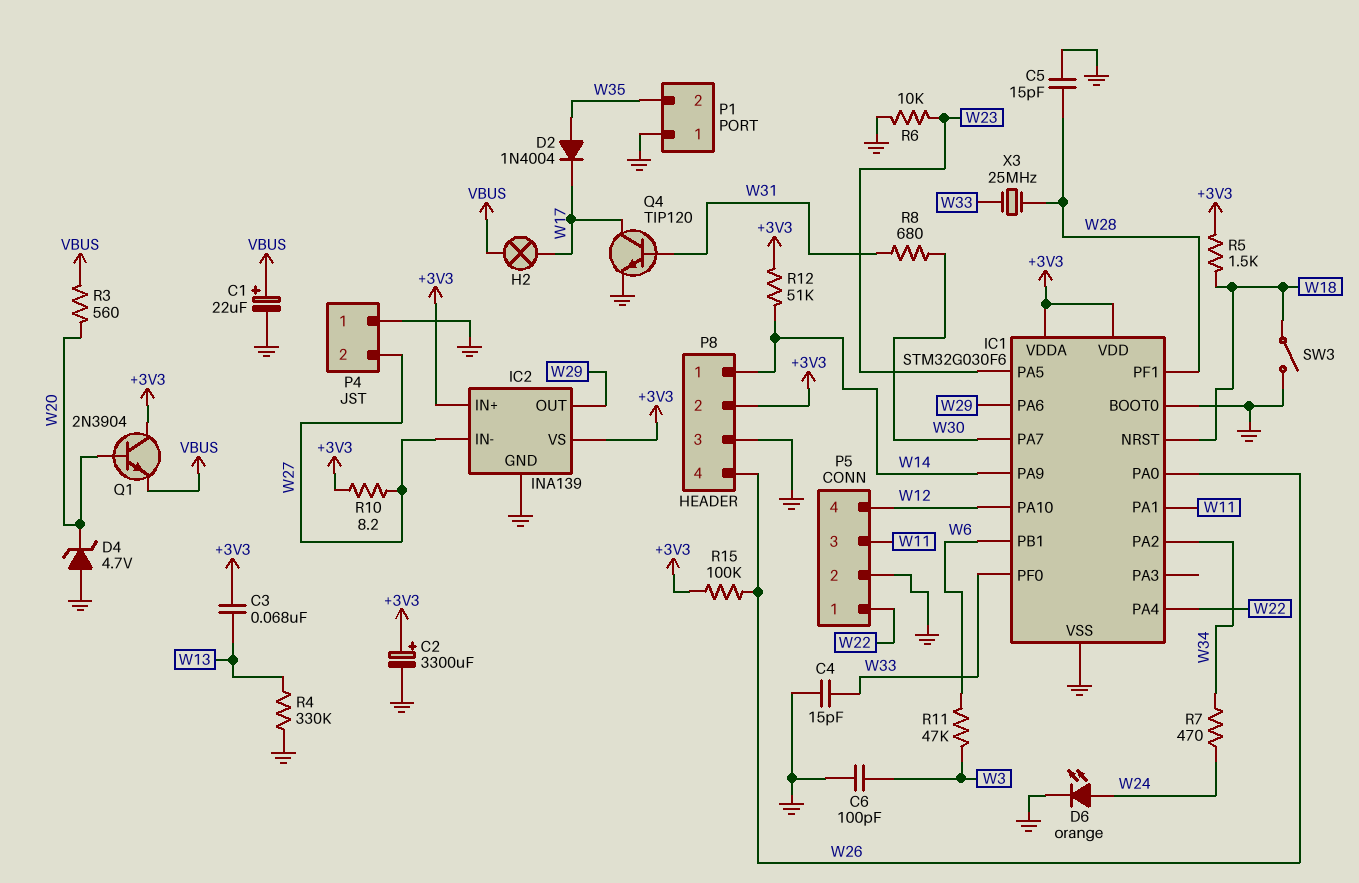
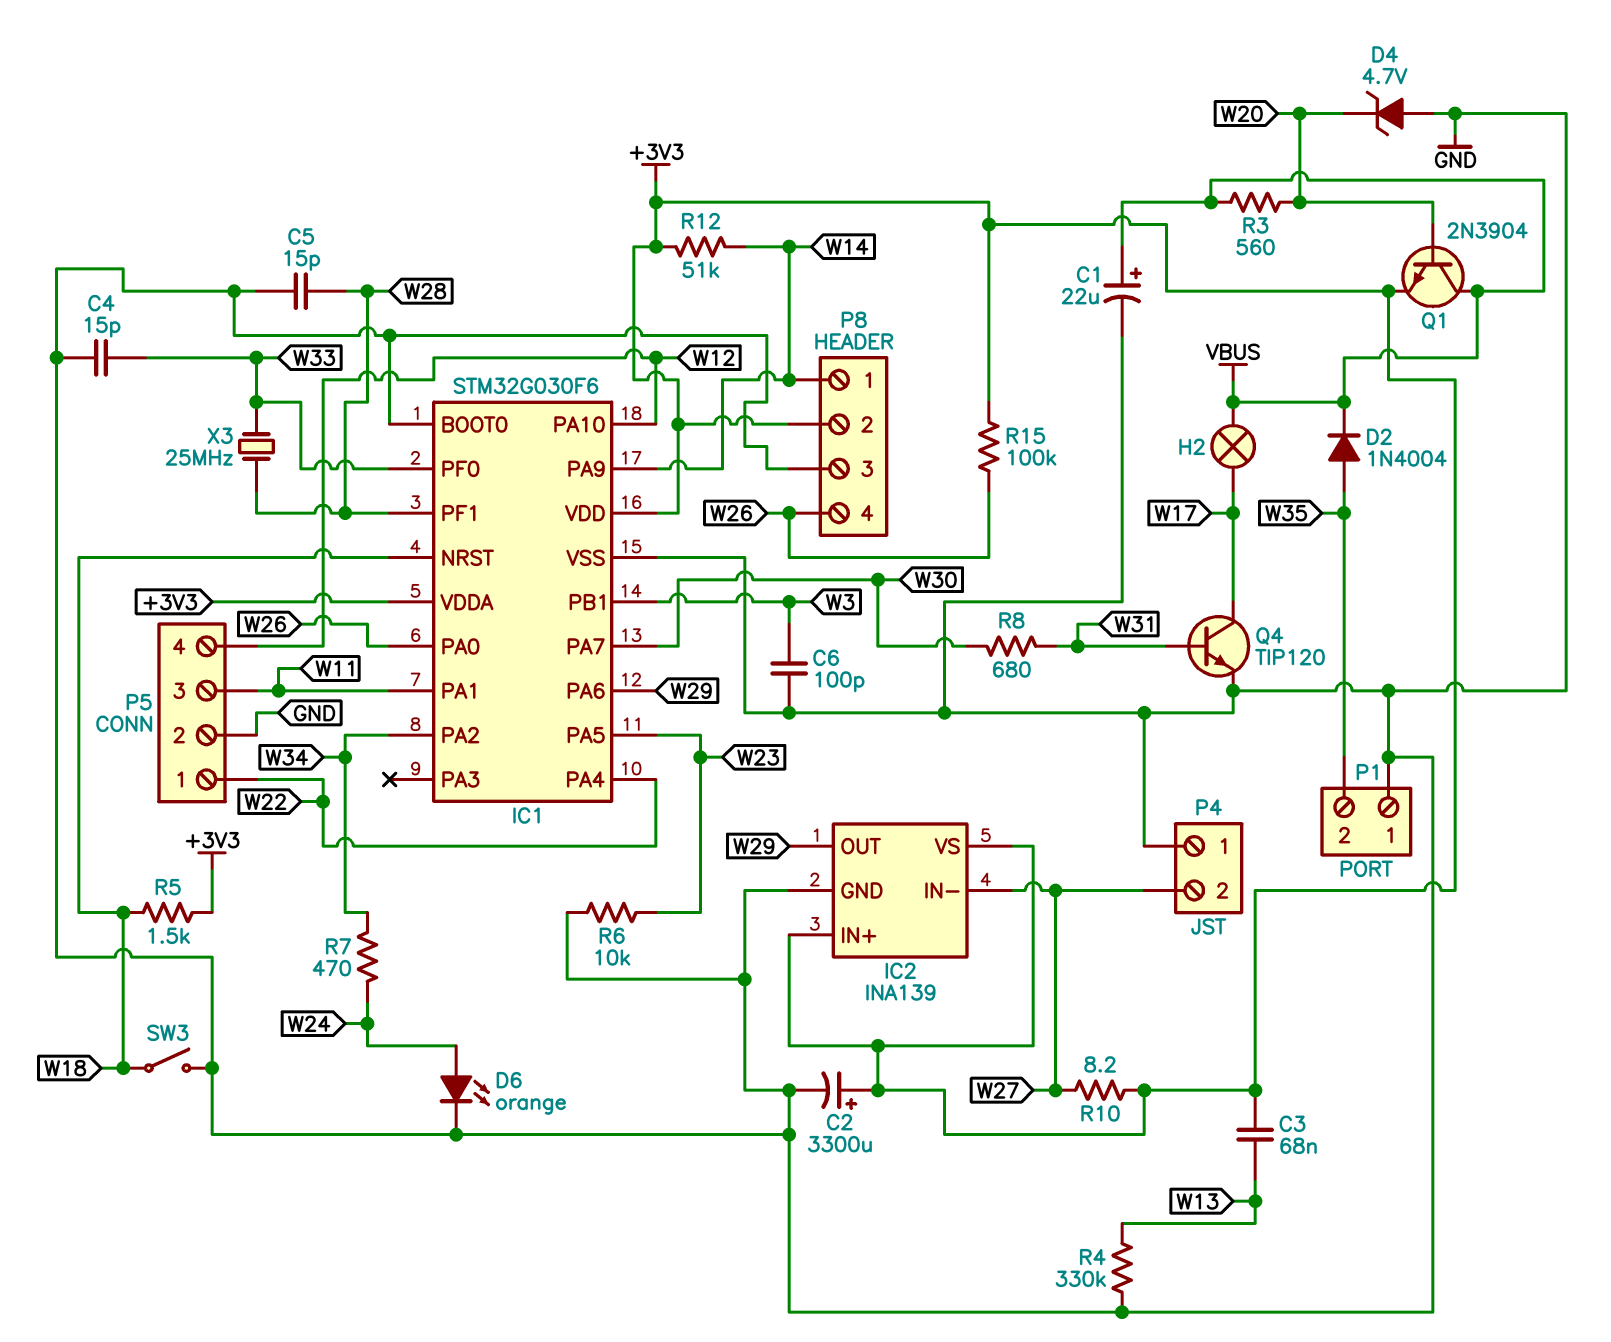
D2: diode 1N4004 (A W35, K W17) -> diode 1N4004 (A W35, K VBUS)
IC1 pin PB1: W6 -> W3
Q1: NPN 2N3904 (B W20, C +3V3, E VBUS) -> NPN 2N3904 (B W20, C VBUS, E +3V3)
R11: 47k (W3, W6) -> none

